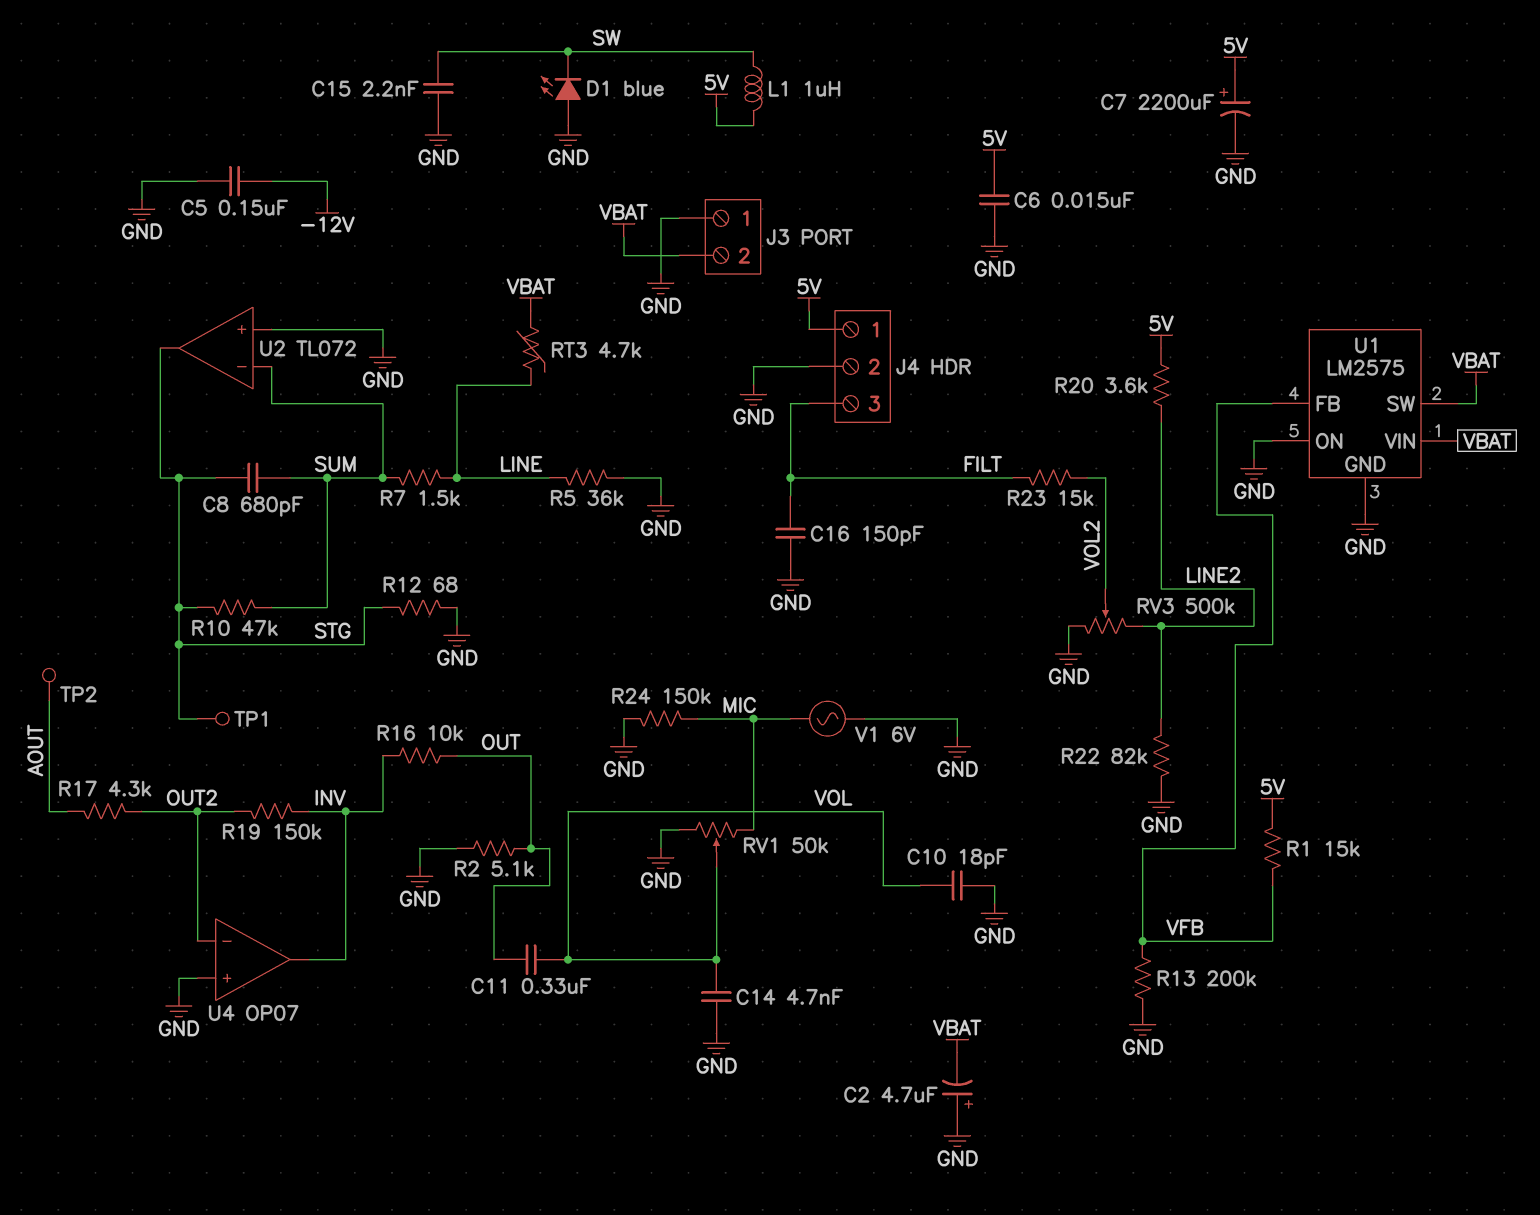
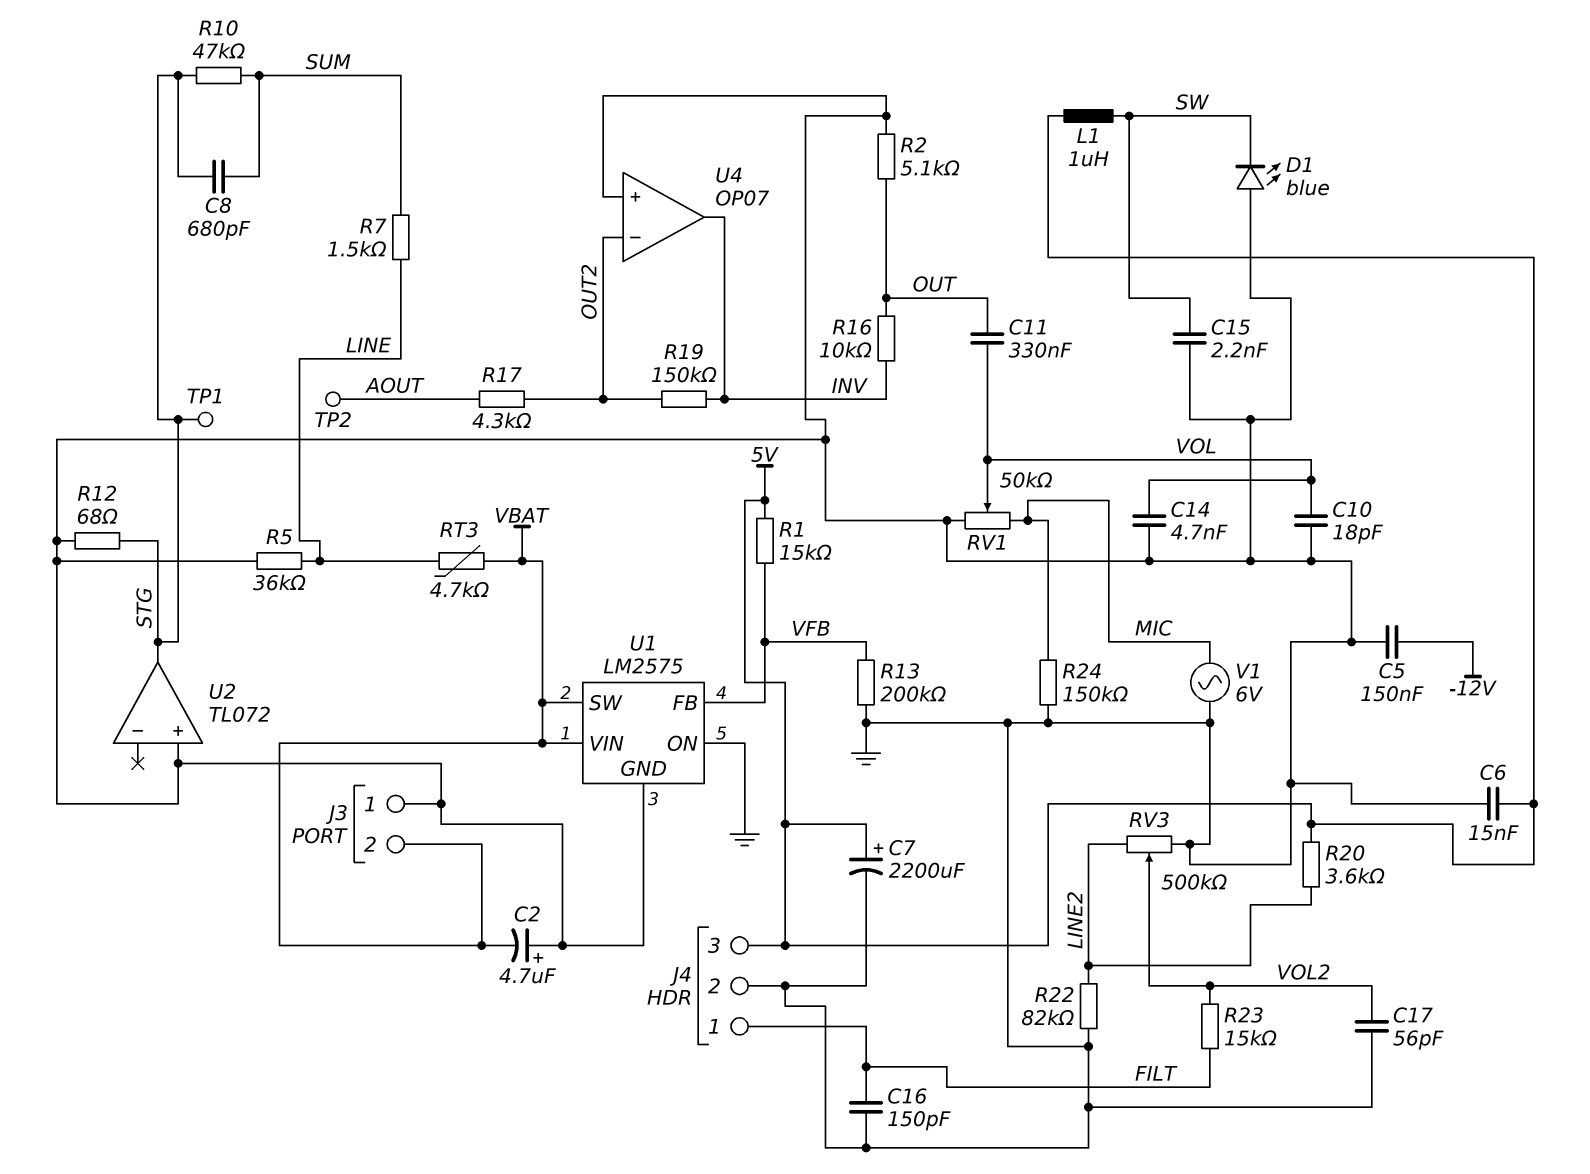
C17: none -> 56pF (GND, VOL2)
J4 pin 1: 5V -> FILT
J4 pin 3: FILT -> 5V
U2 pin in-: SUM -> none

